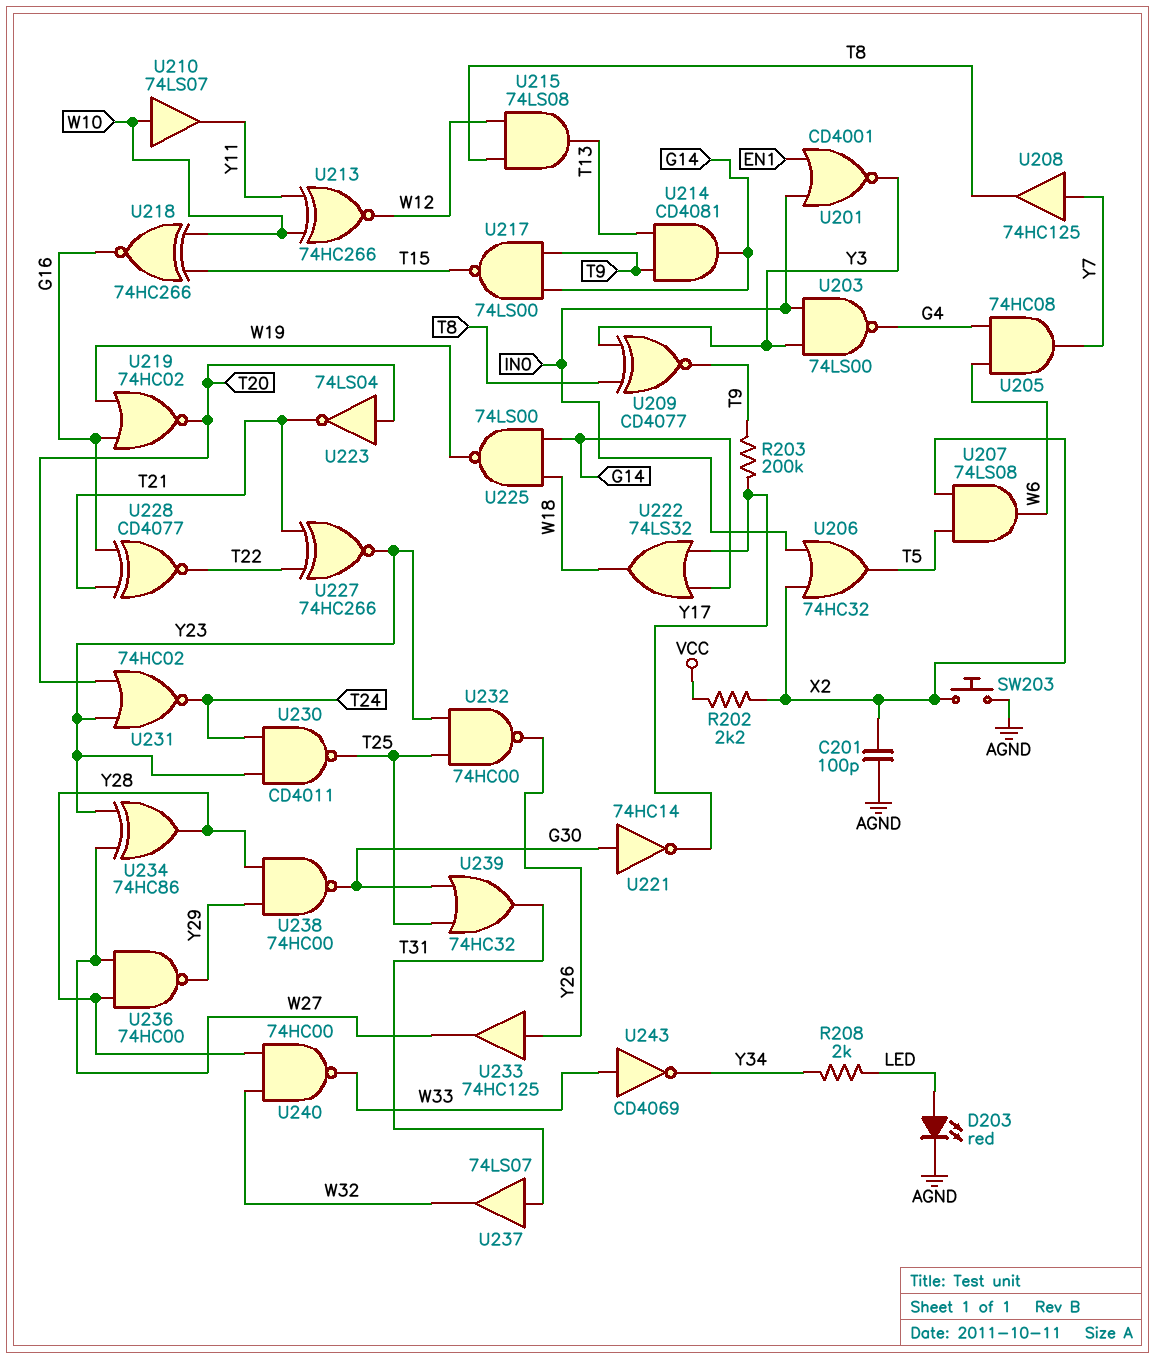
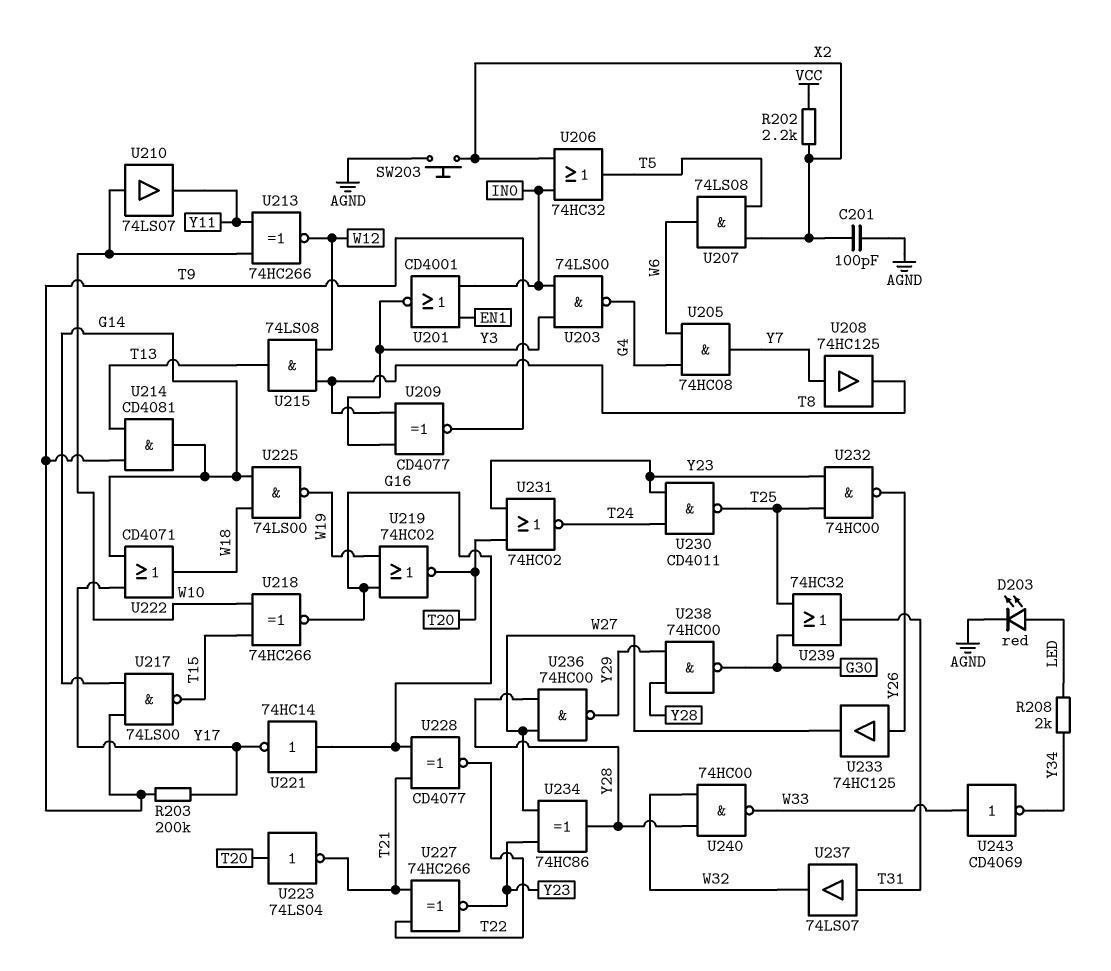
U221: NOT 74HC14 (in G30, out Y17) -> NOT 74HC14 (in G16, out Y17)
U222: OR 74LS32 (in G14, in Y17, out W18) -> OR CD4071 (in G14, in Y17, out W18)

